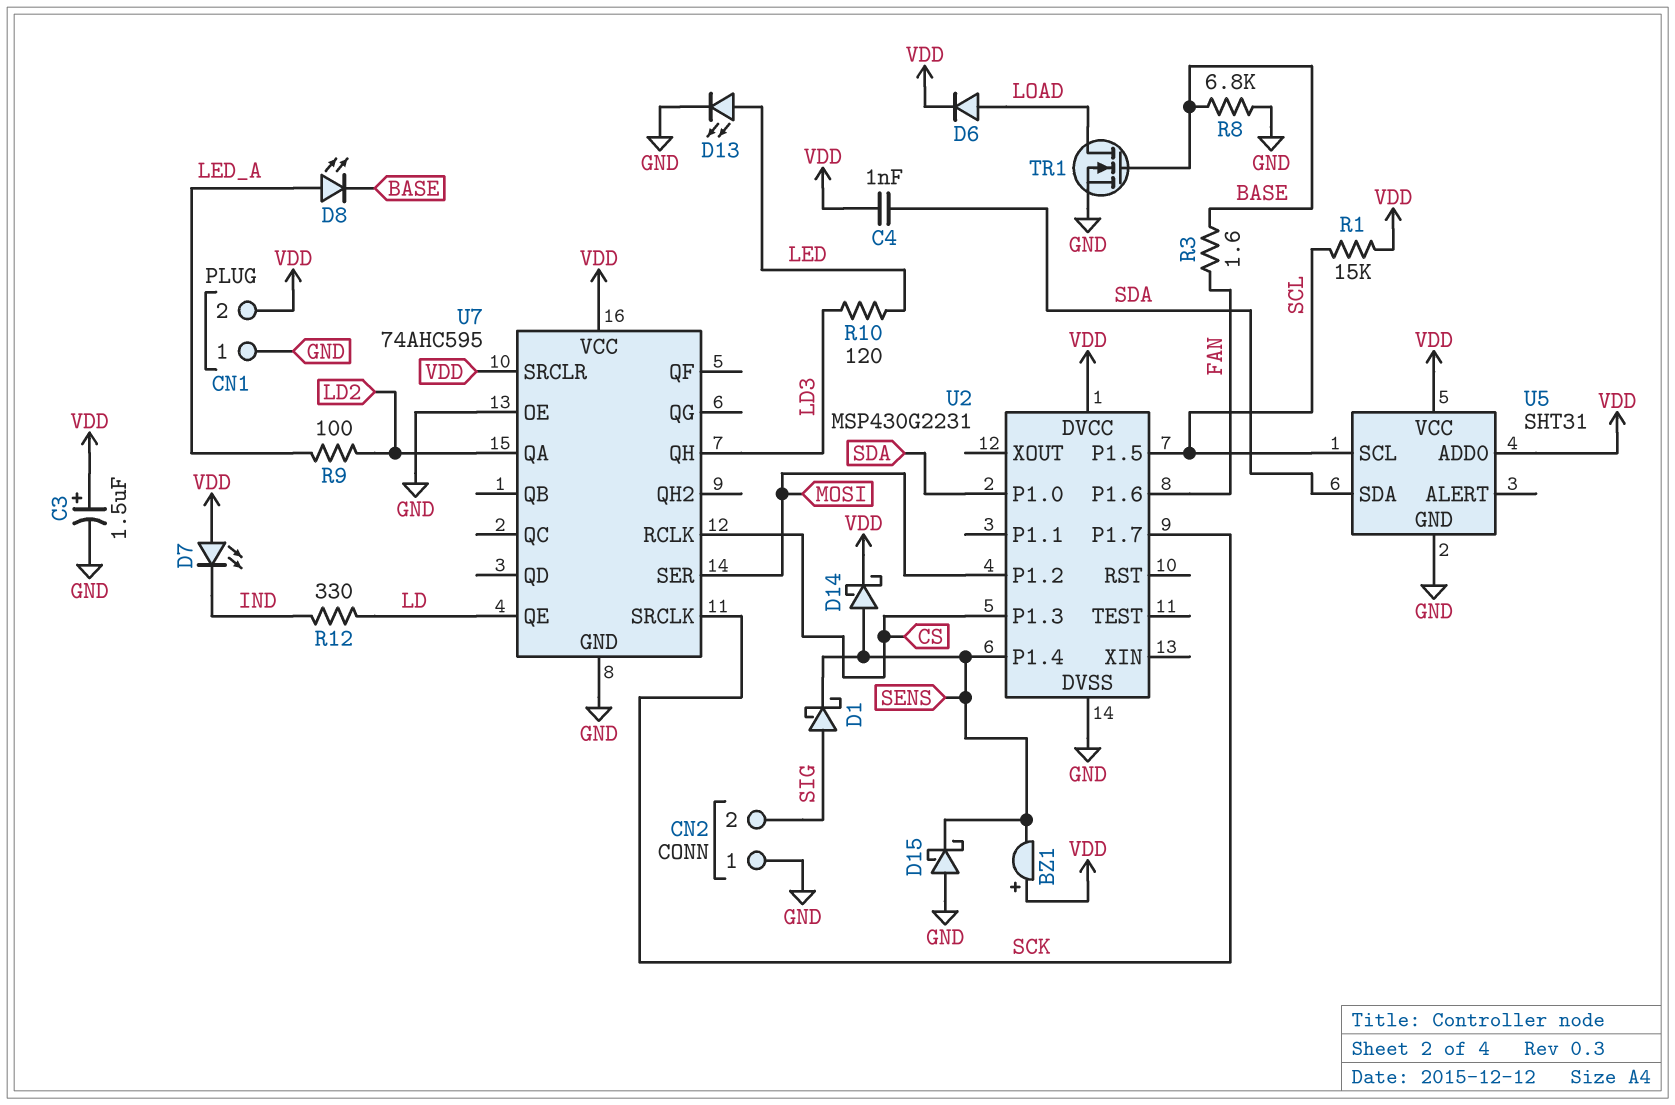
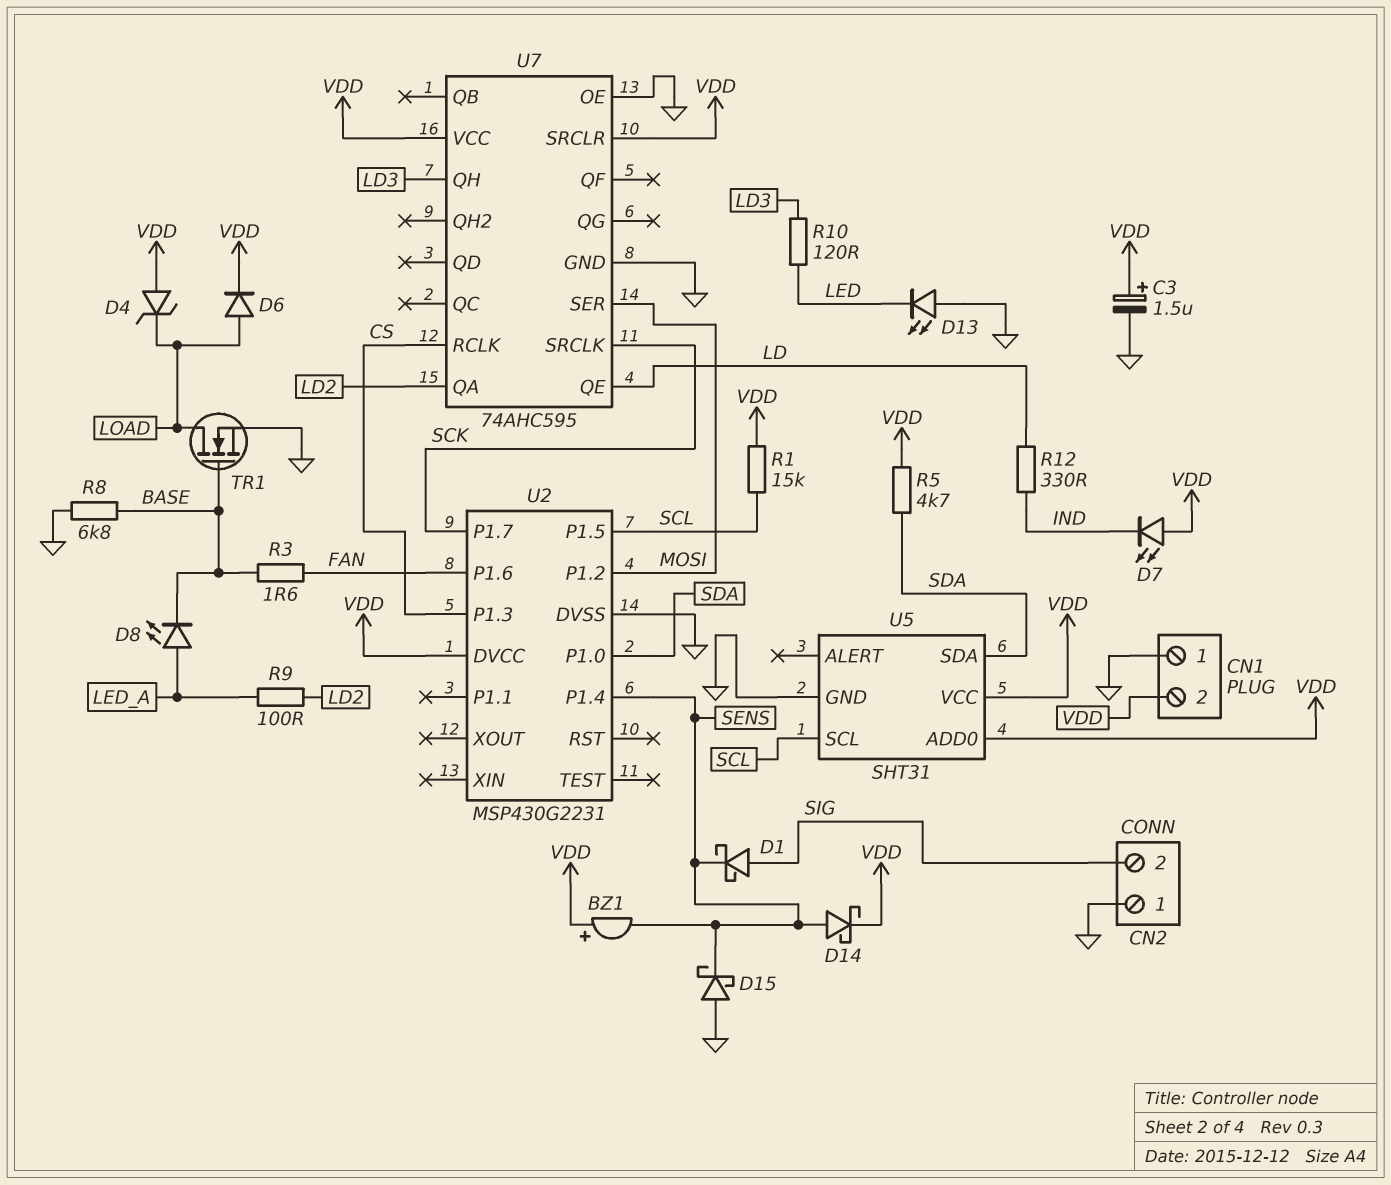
C4: 1nF (SDA, VDD) -> none
D4: none -> zener (A VDD, K LOAD)
D13: LED (A LED, K GND) -> LED (A GND, K LED)
R5: none -> 4.7k (SDA, VDD)

